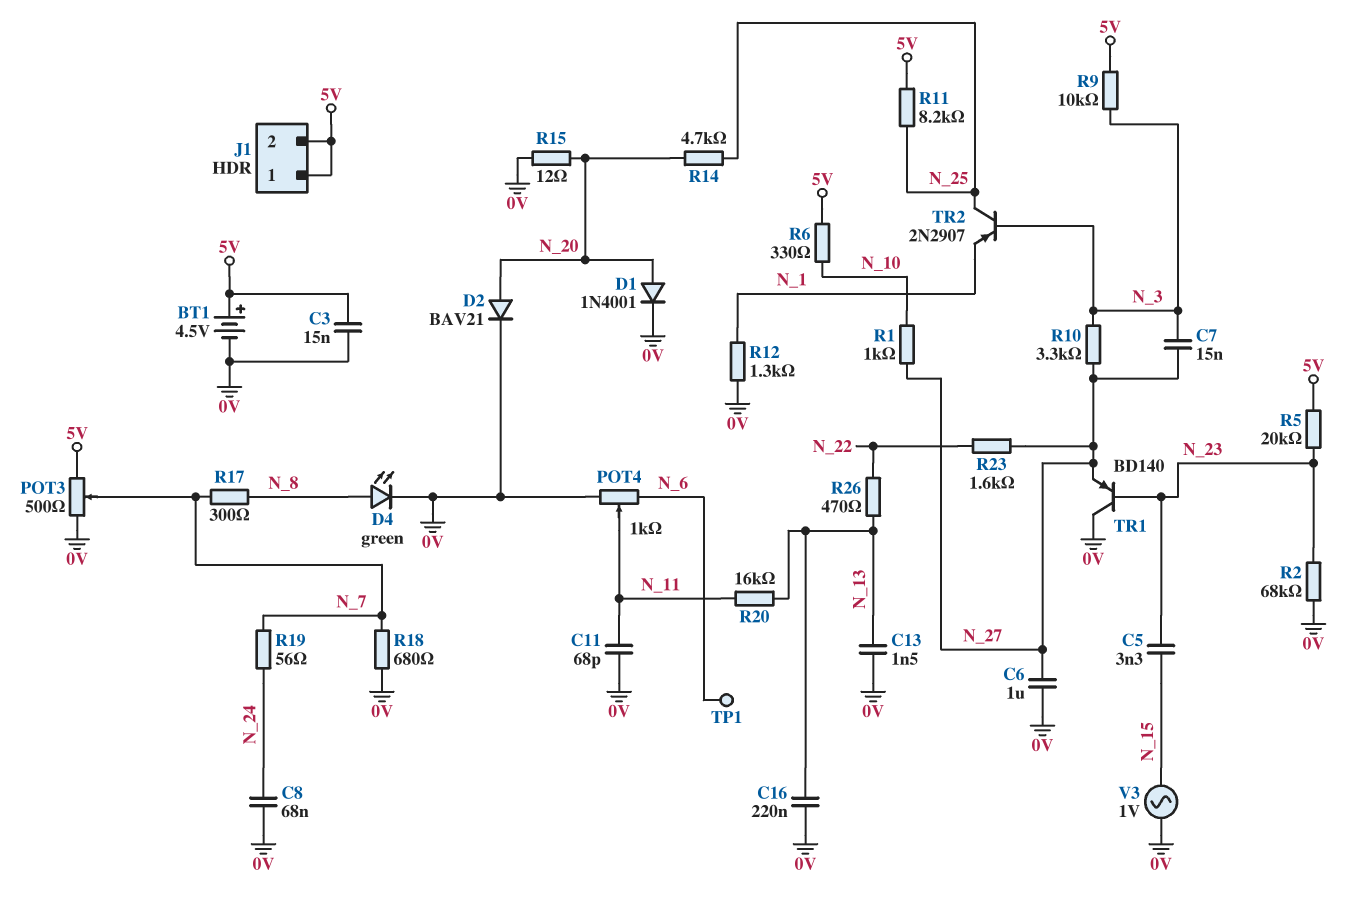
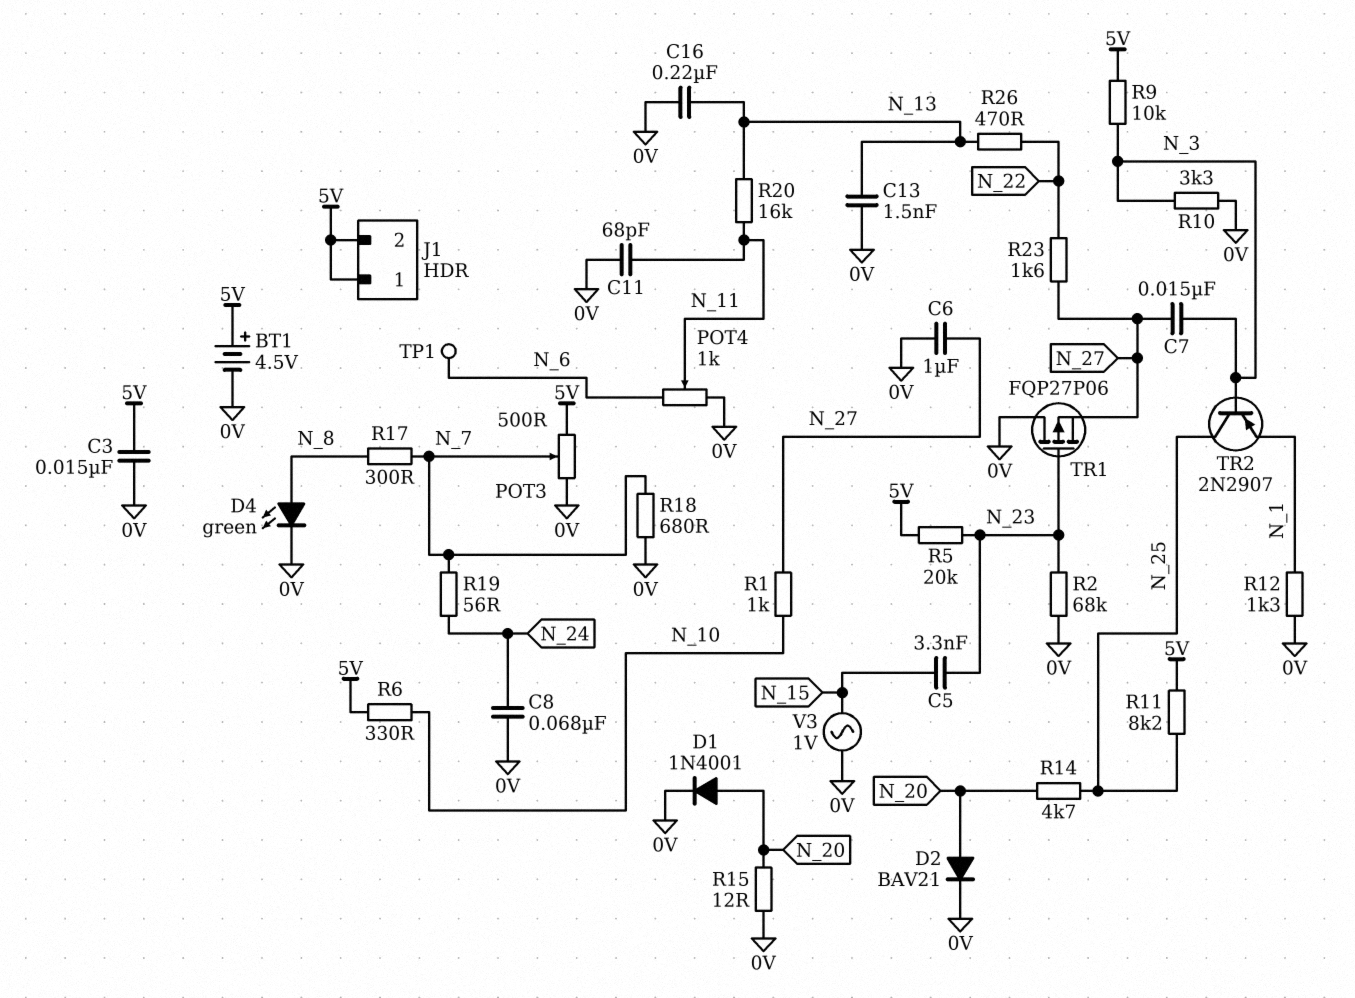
R10: 3.3k (N_3, N_27) -> 3.3k (0V, N_3)
TR1: PNP BD140 (B N_23, C 0V, E N_27) -> PMOS FQP27P06 (G N_23, D 0V, S N_27)

